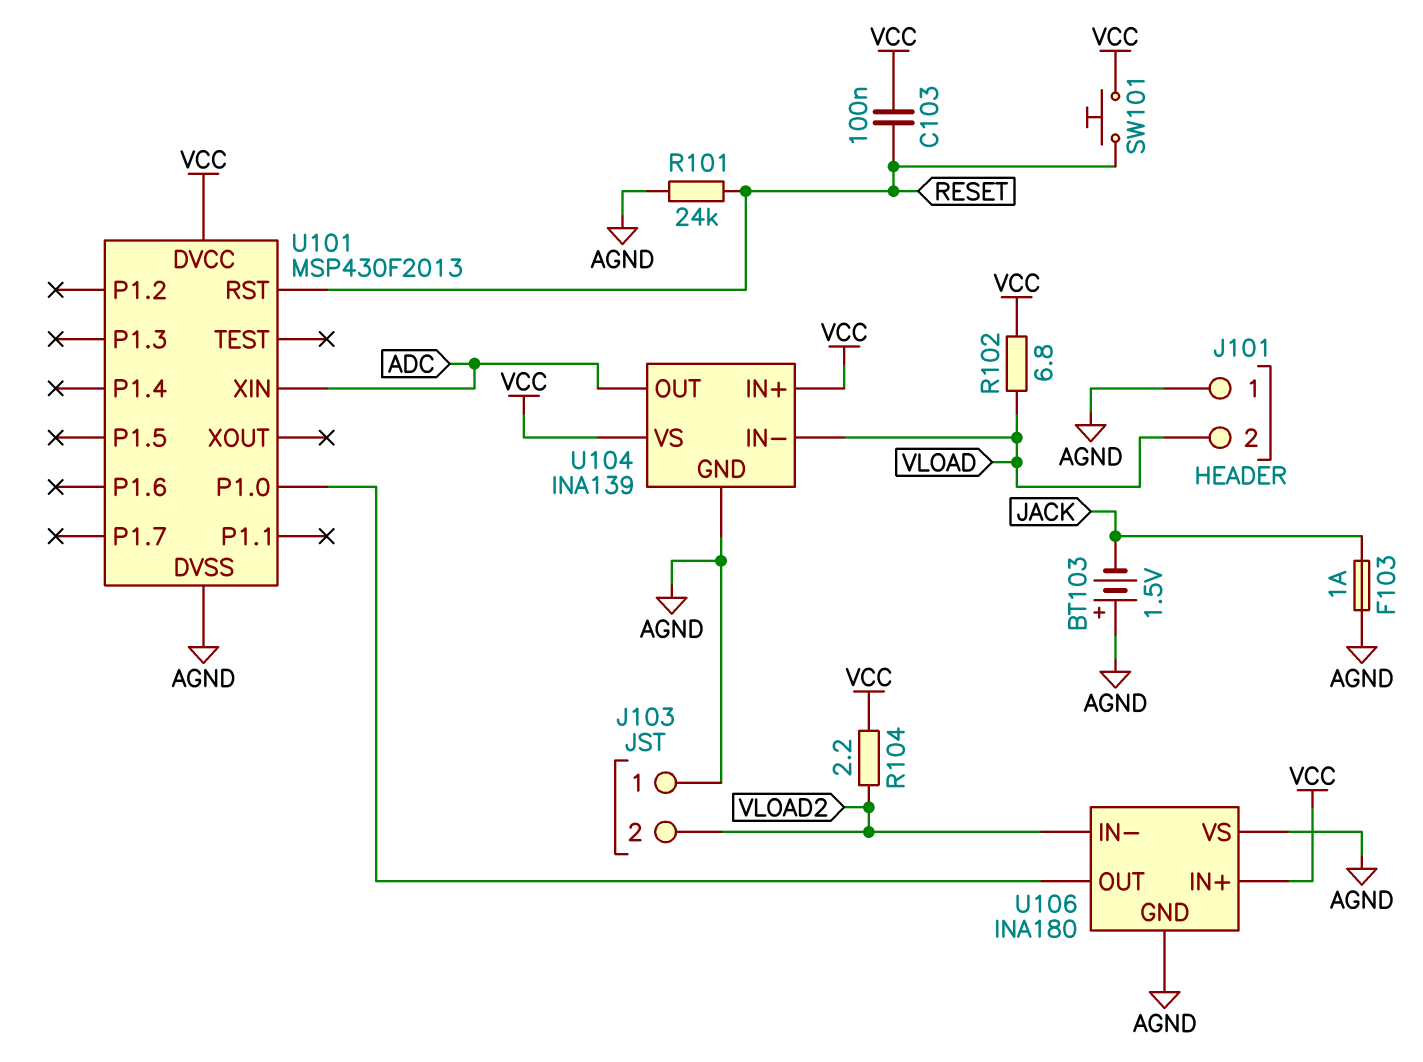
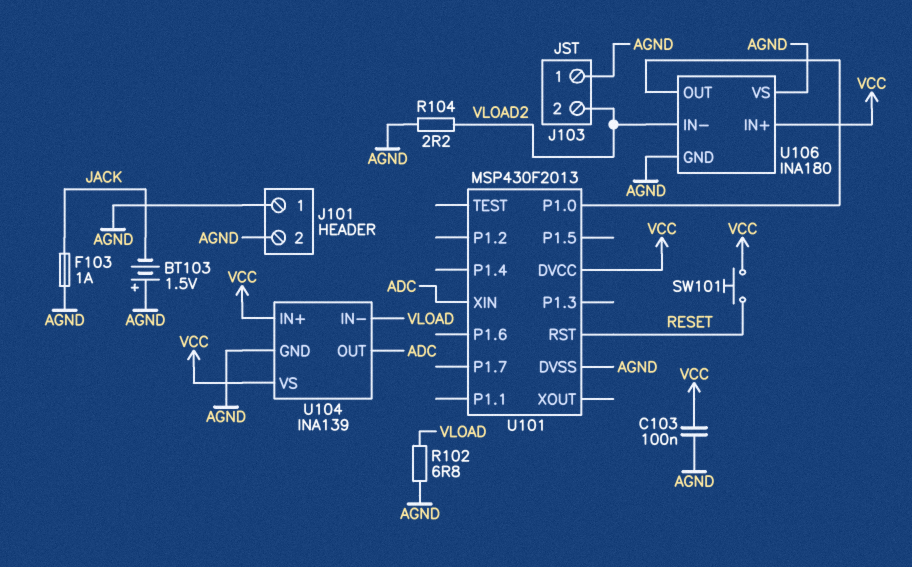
C103: 100nF (RESET, VCC) -> 100nF (AGND, VCC)
J101 pin 2: VLOAD -> AGND
R101: 24k (AGND, RESET) -> none
R102: 6.8 (VCC, VLOAD) -> 6.8 (AGND, VLOAD)
R104: 2.2 (VCC, VLOAD2) -> 2.2 (AGND, VLOAD2)

